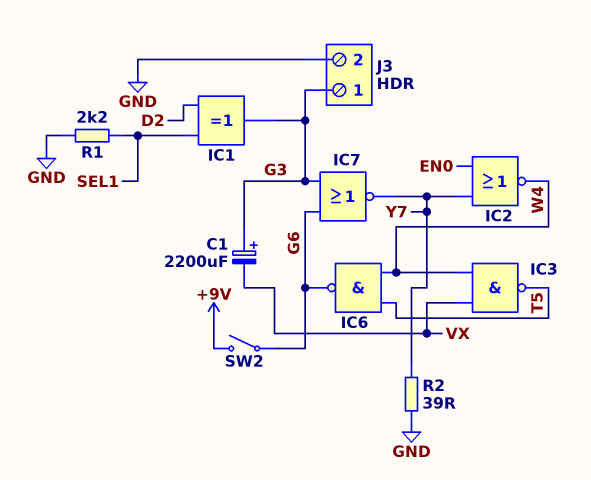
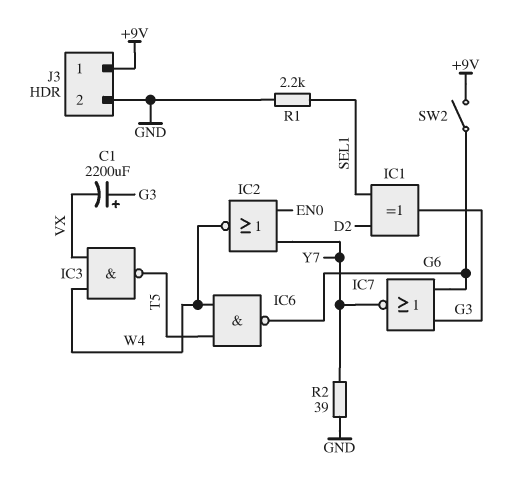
J3 pin 1: G3 -> +9V

